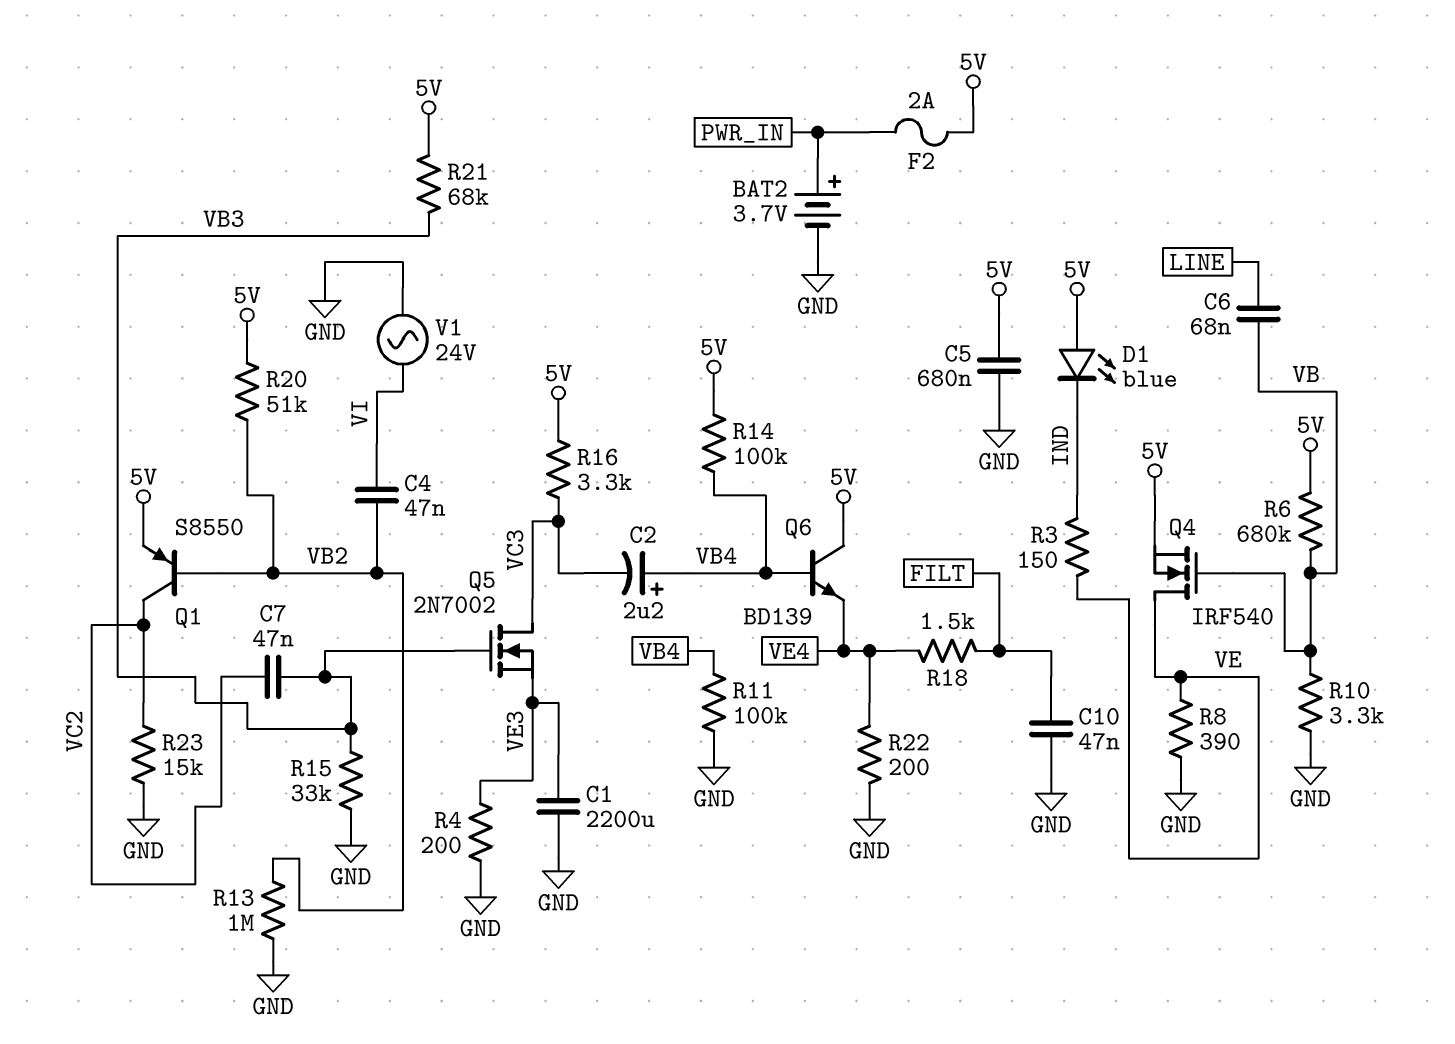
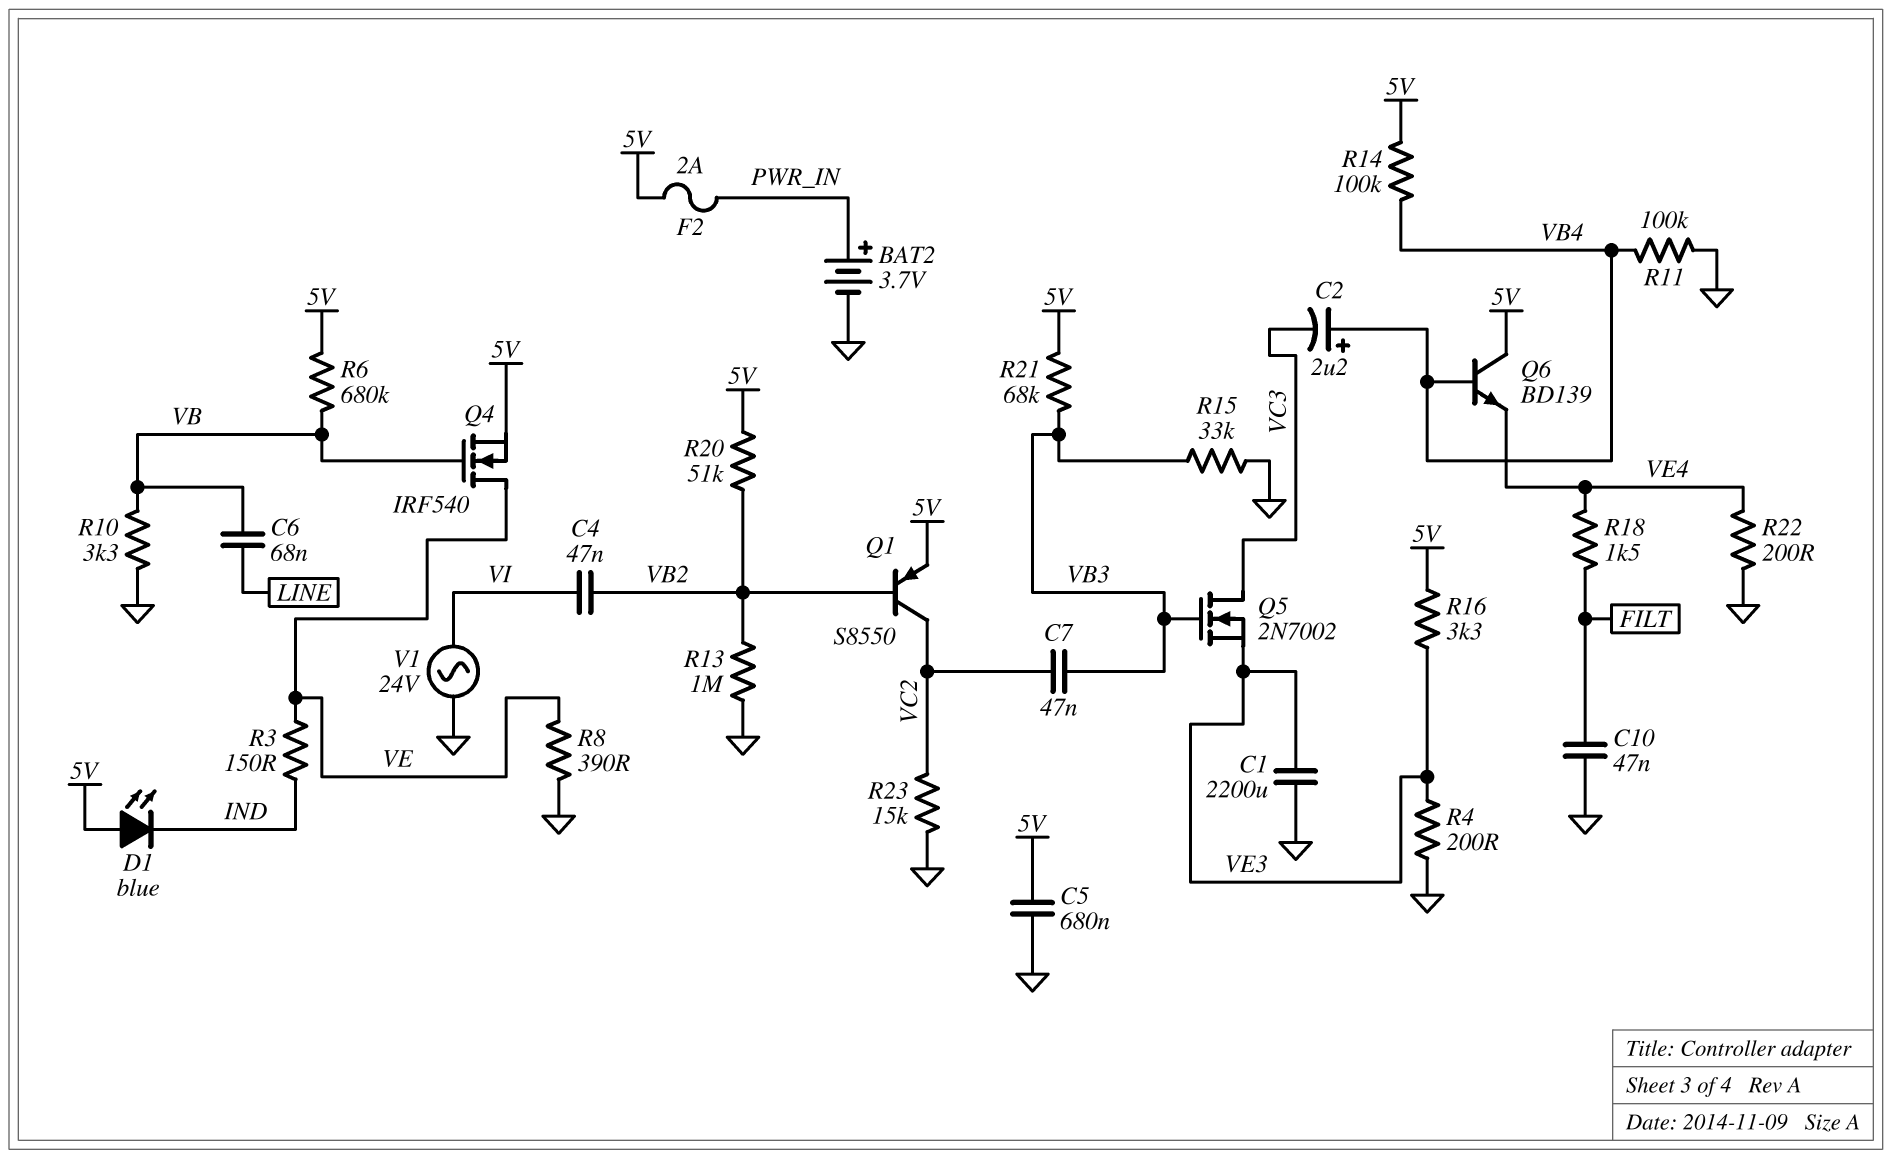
R16: 3.3k (5V, VC3) -> 3.3k (5V, VE3)

